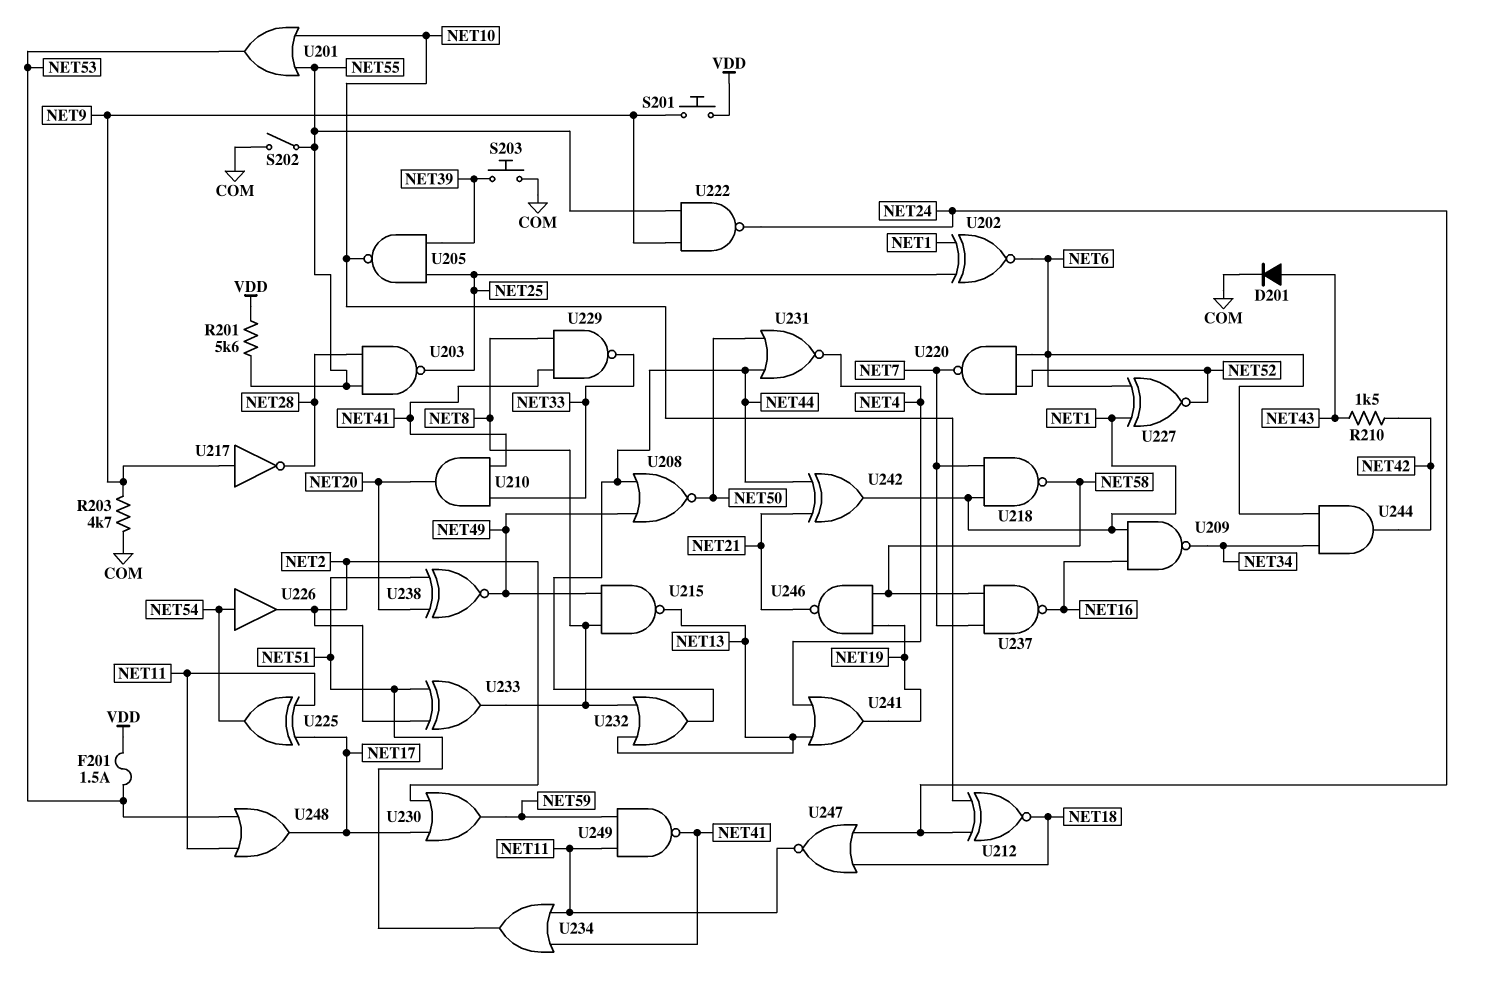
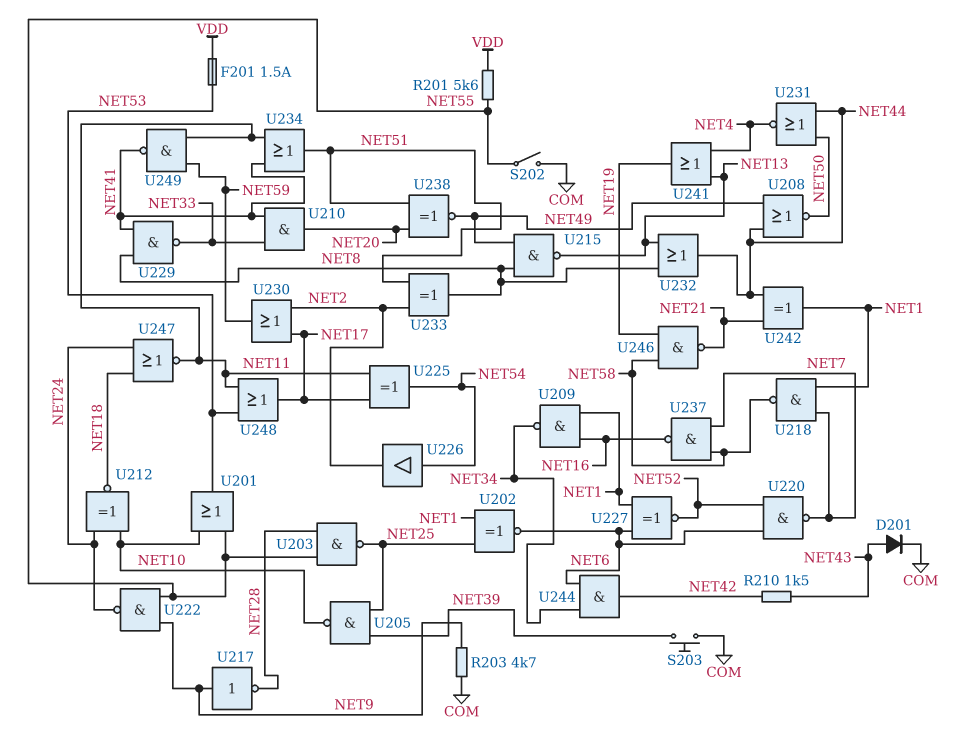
S201: button (NET9, VDD) -> none

